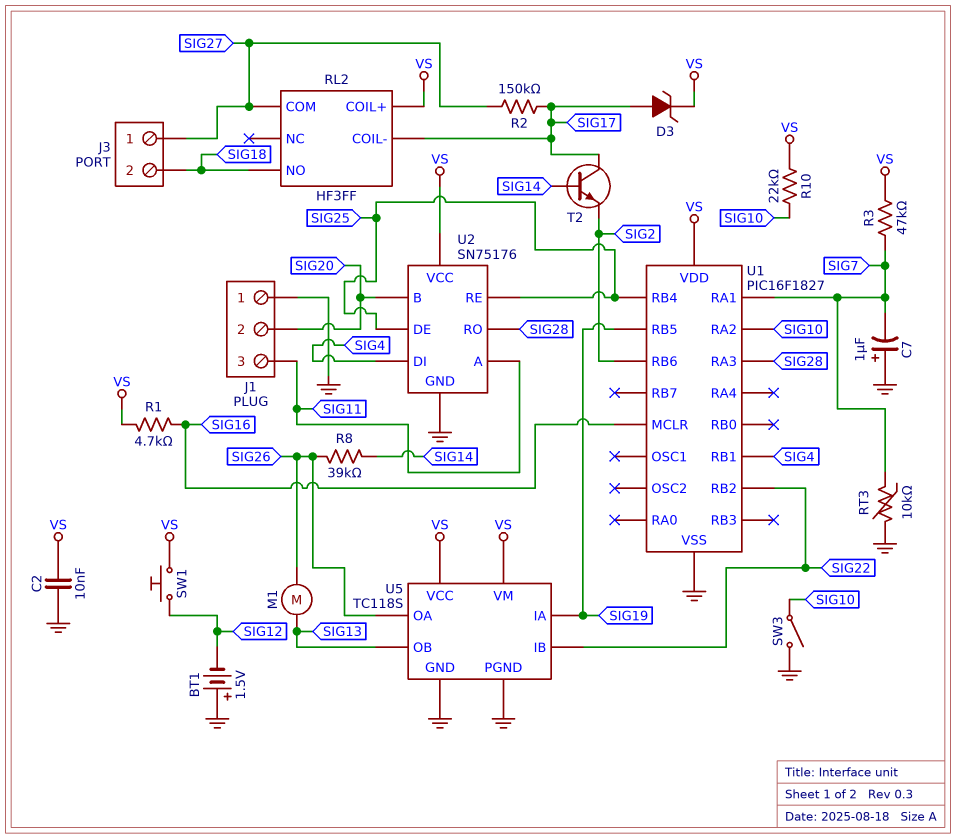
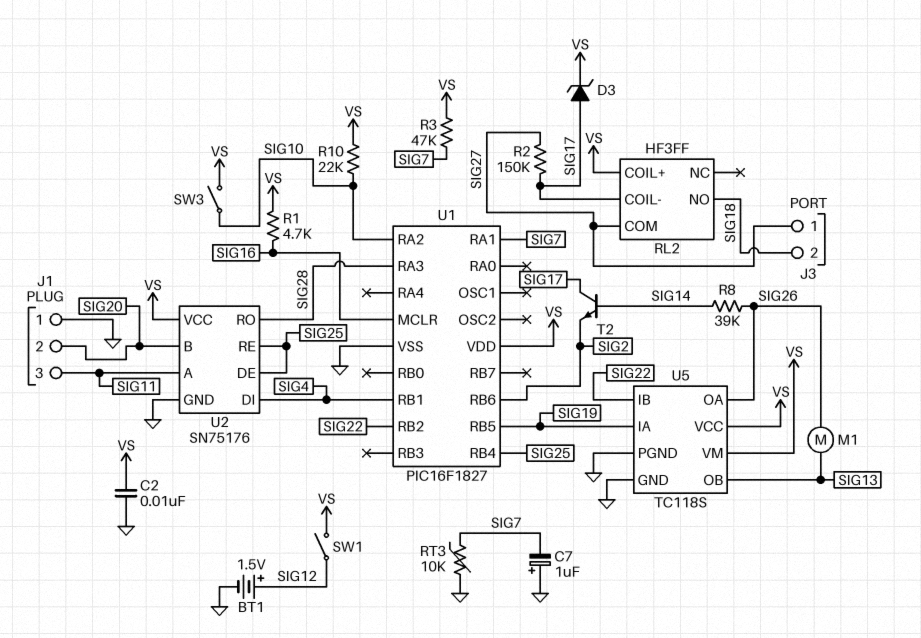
BT1: 1.5V (plus GND, minus SIG12) -> 1.5V (plus SIG12, minus GND)
SW1: button (SIG12, VS) -> switch (SIG12, VS)
SW3: switch (GND, SIG10) -> switch (SIG10, VS)

